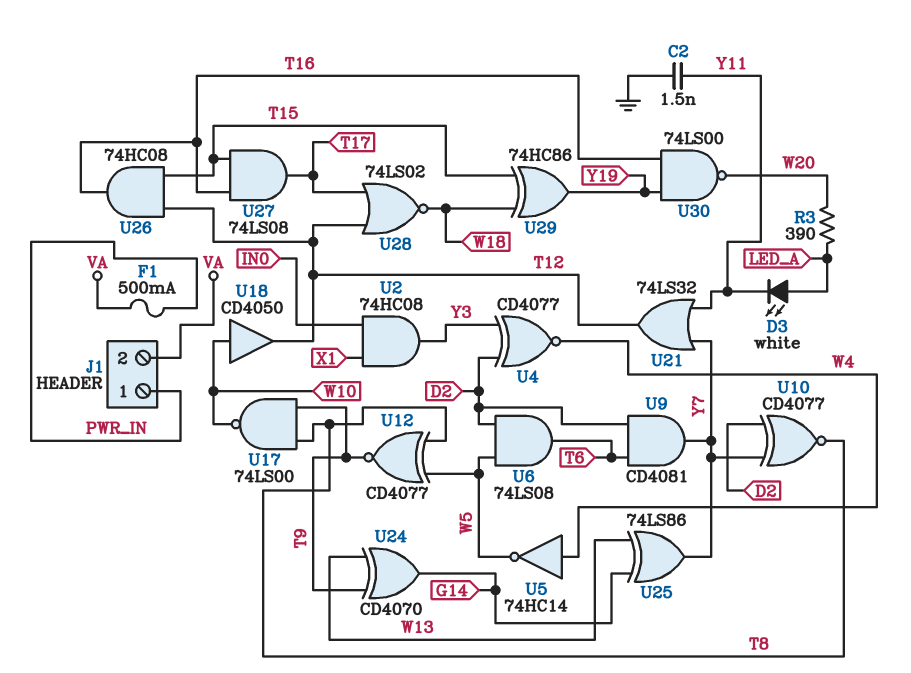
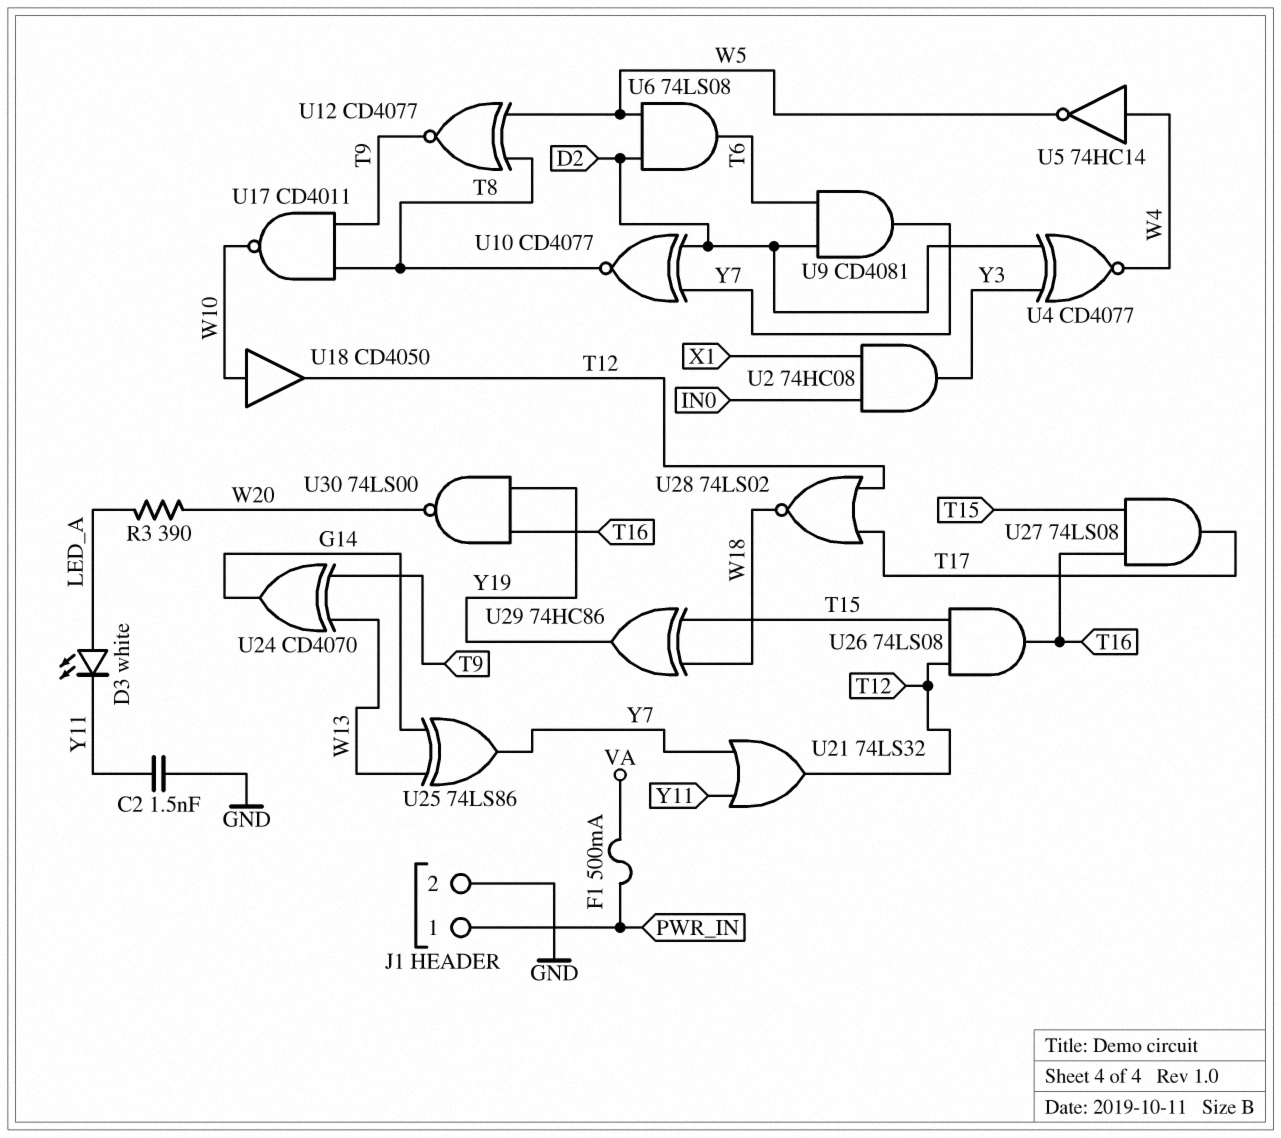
J1 pin 2: VA -> GND
U17: NAND 74LS00 (in T8, in T9, out W10) -> NAND CD4011 (in T8, in T9, out W10)
U26: AND 74HC08 (in T12, in T15, out T16) -> AND 74LS08 (in T12, in T15, out T16)

